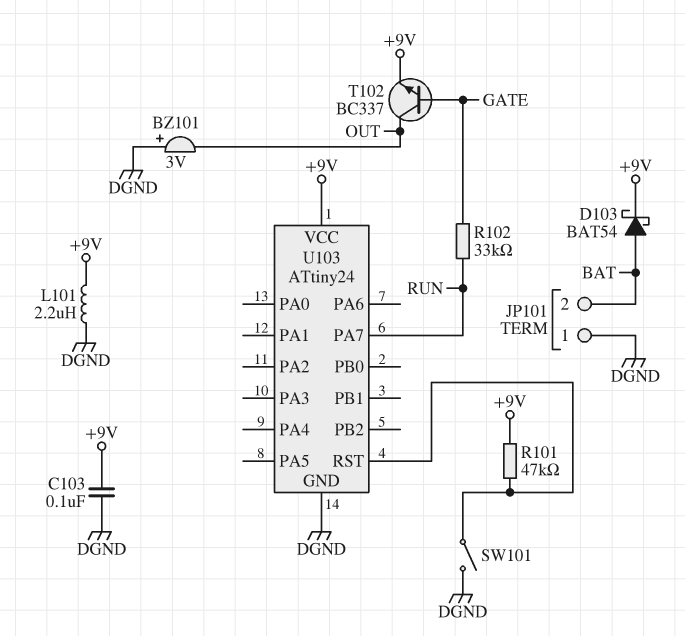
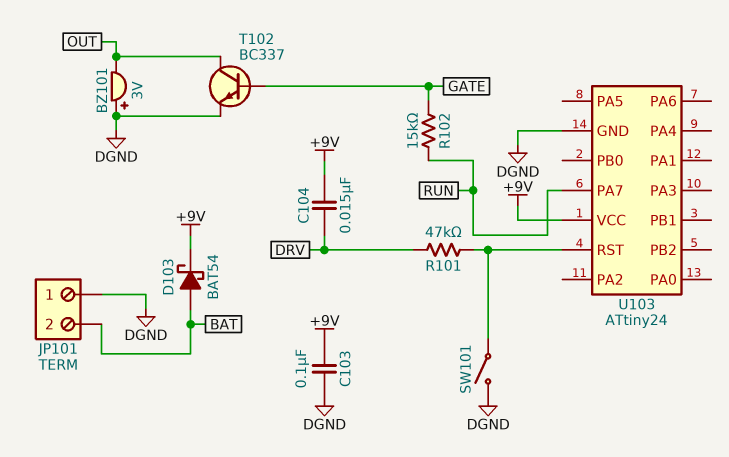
C104: none -> 15nF (+9V, DRV)
L101: 2.2uH (+9V, DGND) -> none
R101: 47k (+9V, U103/RST) -> 47k (DRV, U103/RST)
R102: 33k (GATE, RUN) -> 15k (GATE, RUN)
T102: NPN BC337 (B GATE, C OUT, E +9V) -> NPN BC337 (B GATE, C OUT, E DGND)

